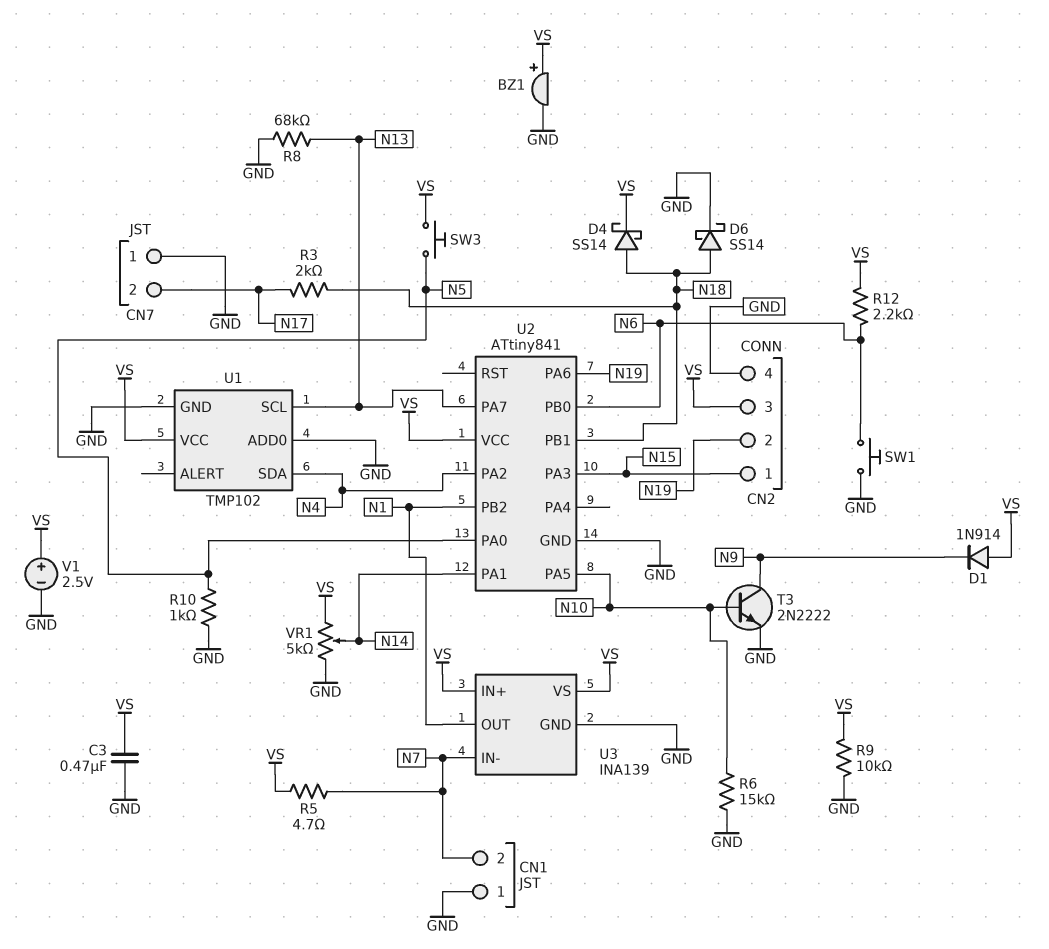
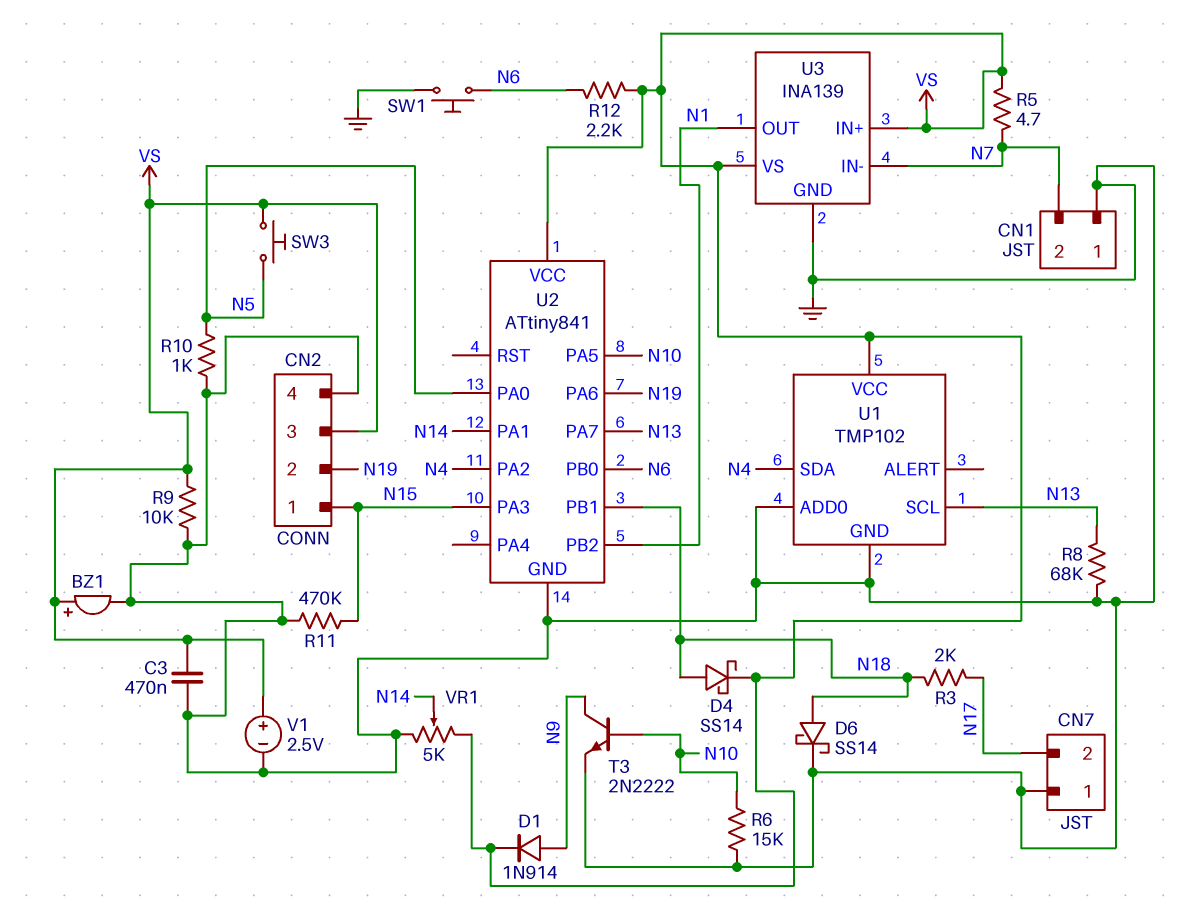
D1: diode 1N914 (A VS, K N9) -> diode 1N914 (A N9, K VS)
R11: none -> 470k (GND, N15)

